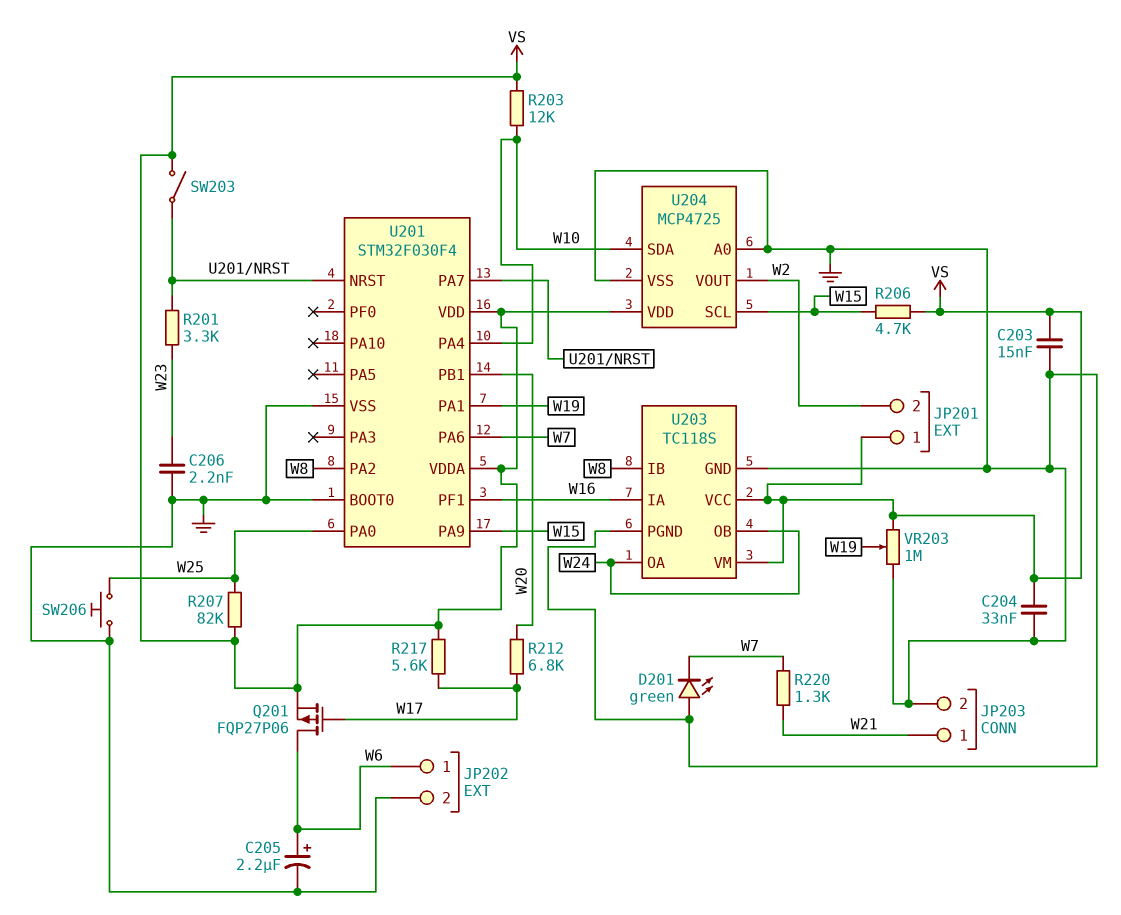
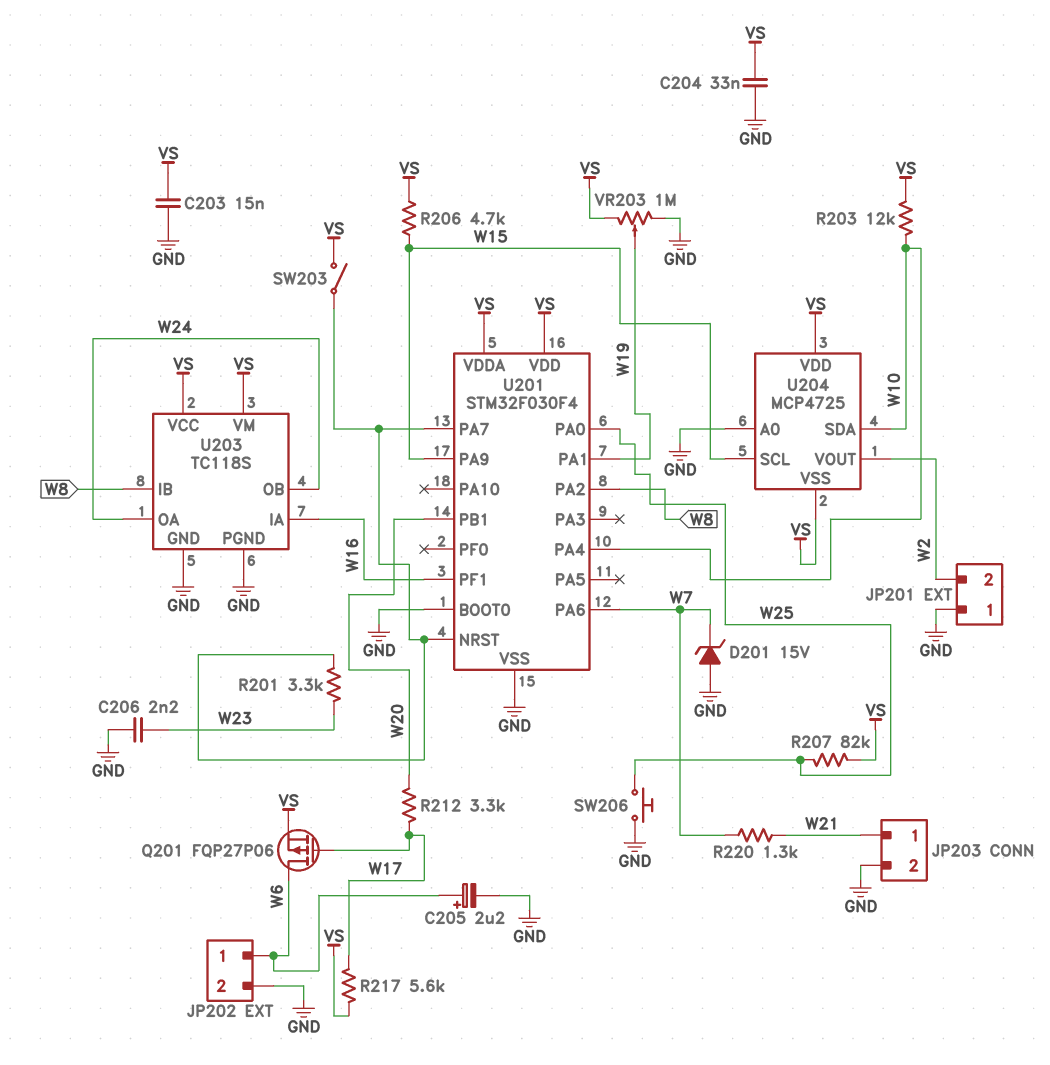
D201: LED green (A GND, K W7) -> zener 15V (A GND, K W7)
JP201 pin 1: VS -> GND
R212: 6.8k (W17, W20) -> 3.3k (W17, W20)
U204 pin VSS: GND -> VS

